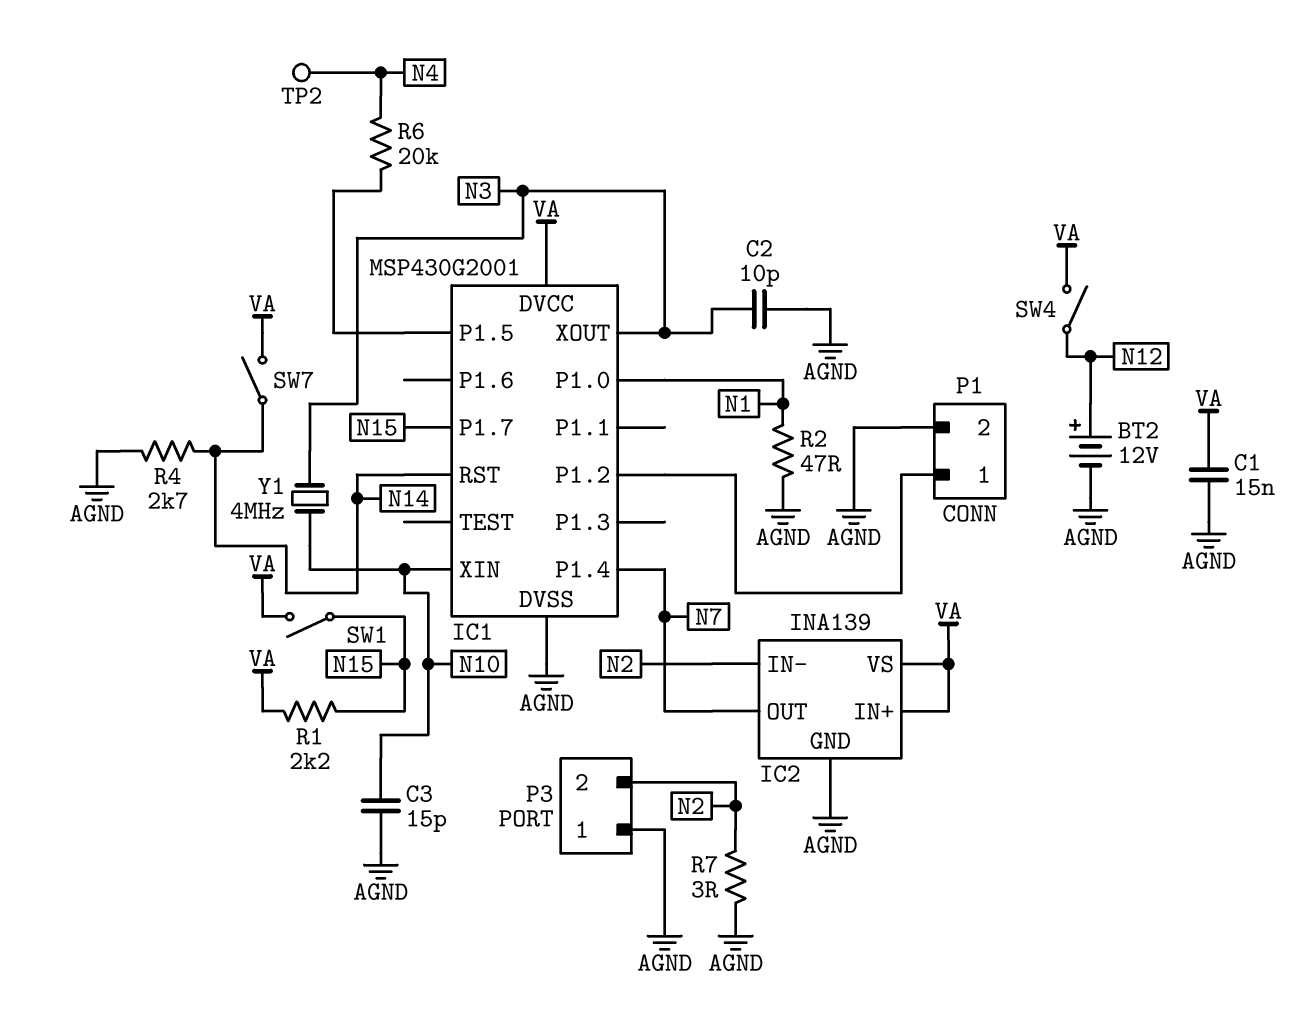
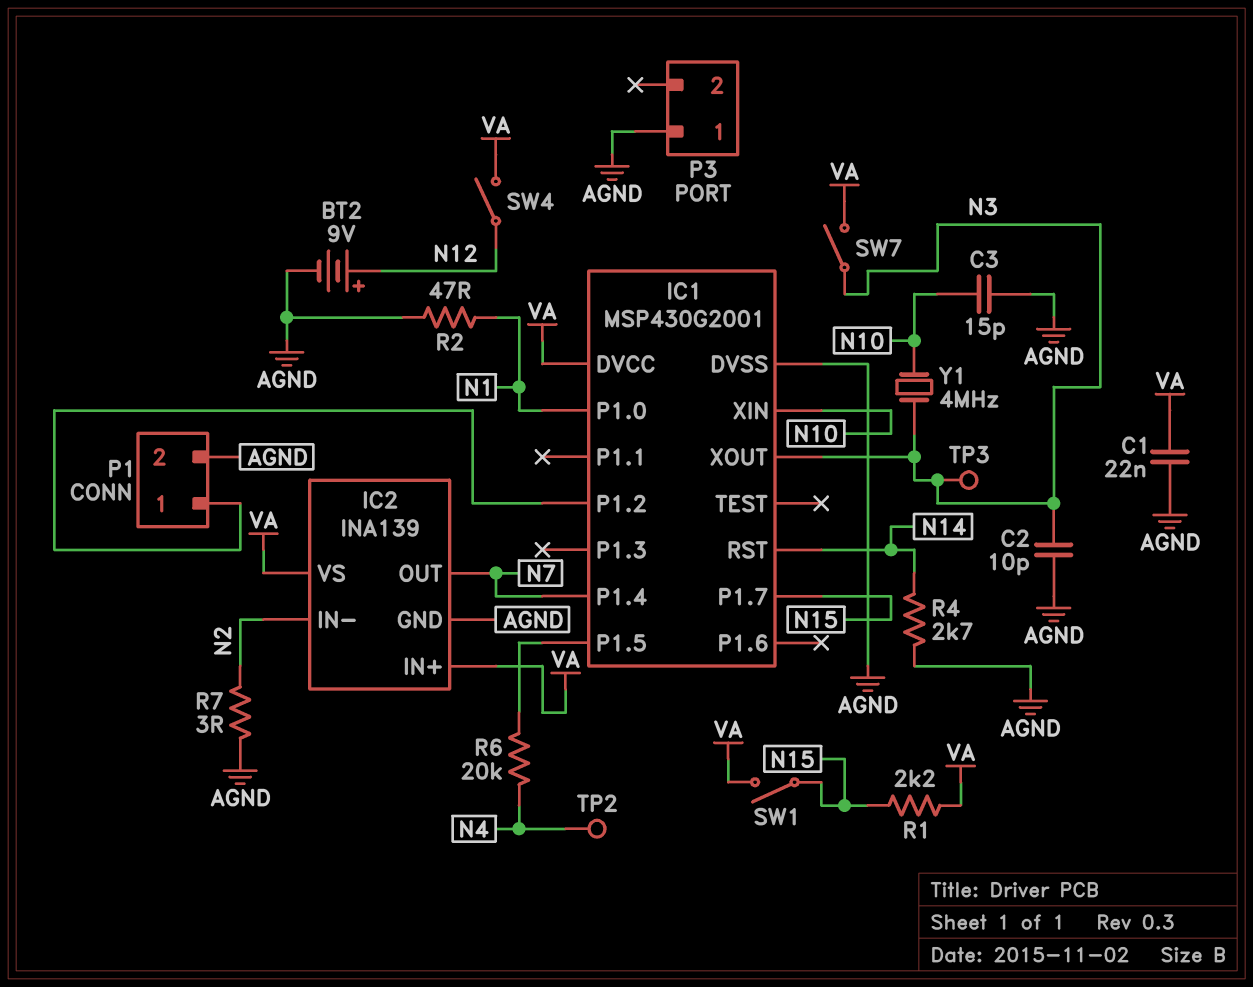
BT2: 12V (plus N12, minus AGND) -> 9V (plus N12, minus AGND)
C1: 15nF (AGND, VA) -> 22nF (AGND, VA)
P3 pin 2: N2 -> none
SW7: switch (N14, VA) -> switch (N3, VA)
TP3: none -> test point (N3)

